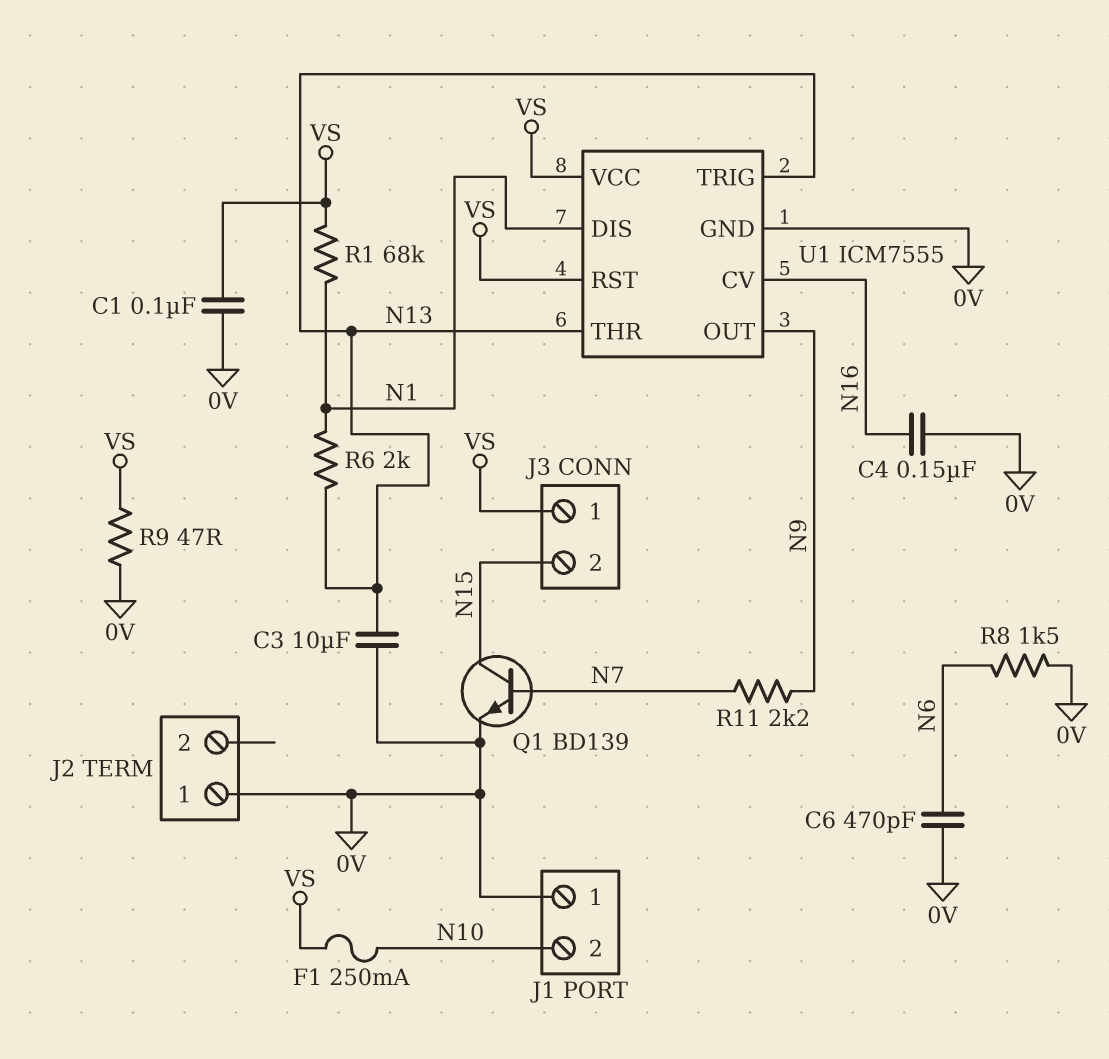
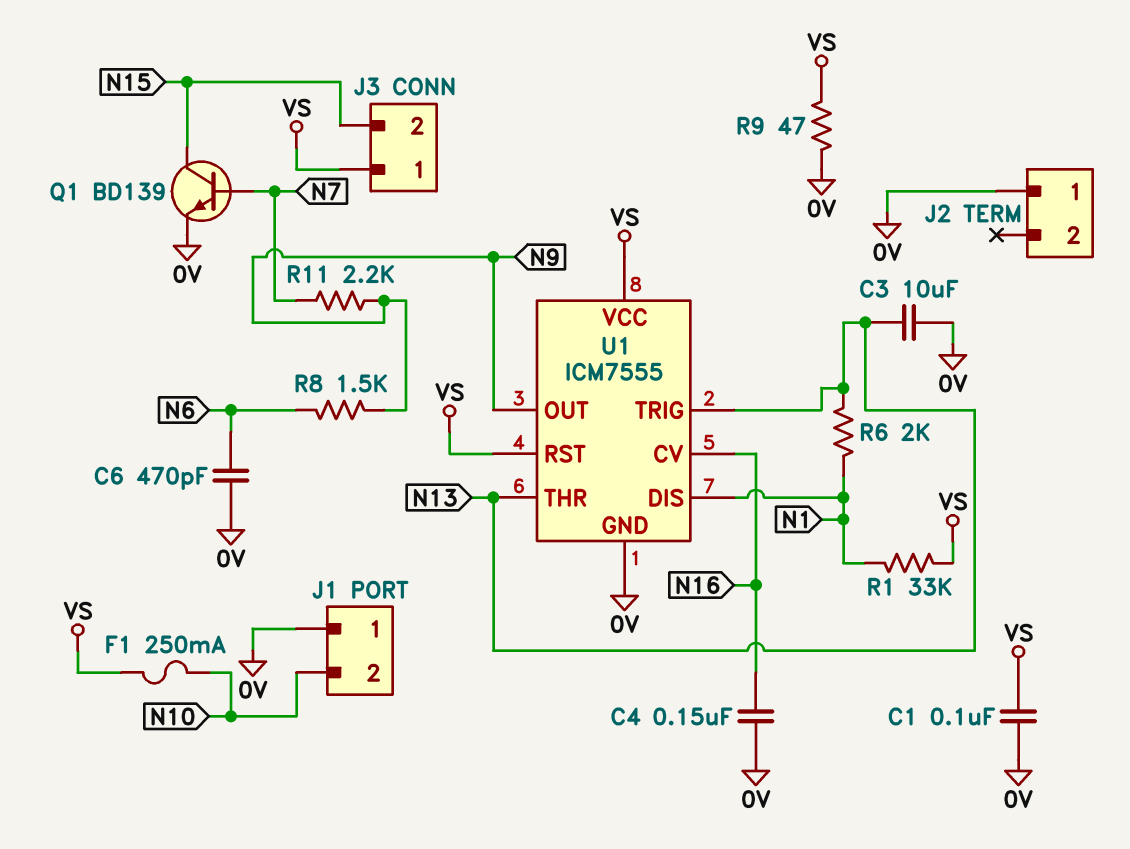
R1: 68k (N1, VS) -> 33k (N1, VS)
R8: 1.5k (0V, N6) -> 1.5k (N6, N9)

